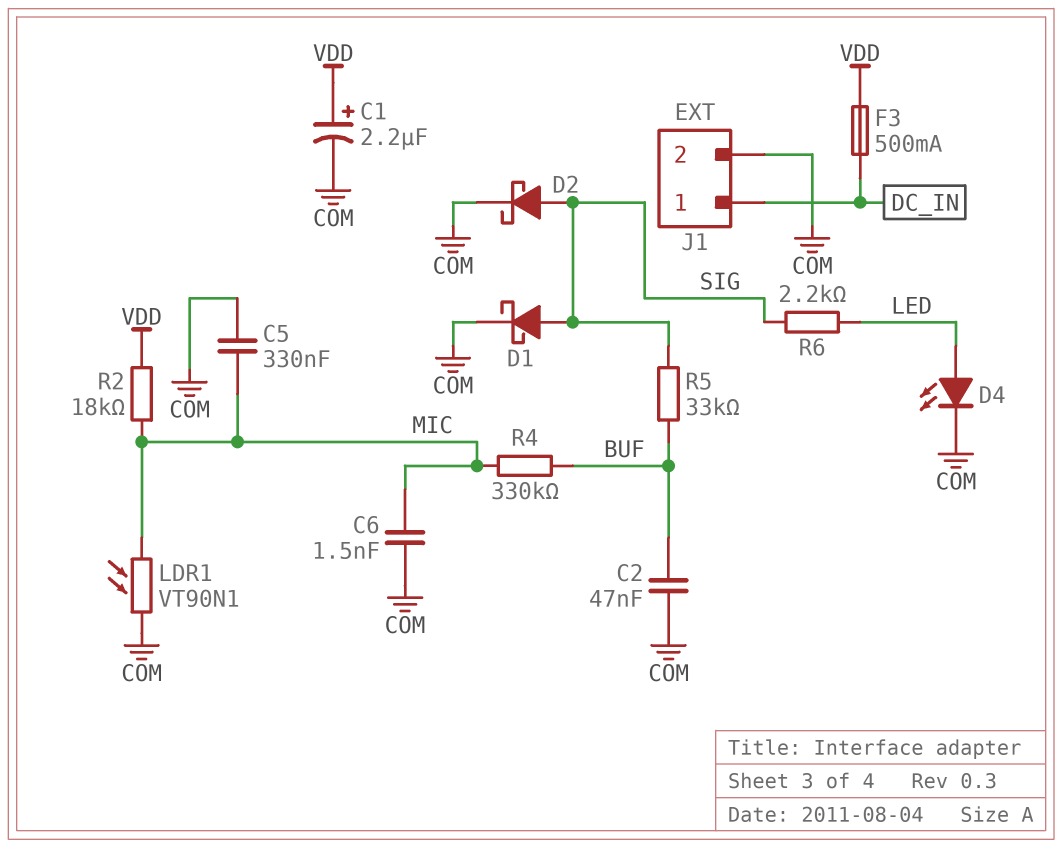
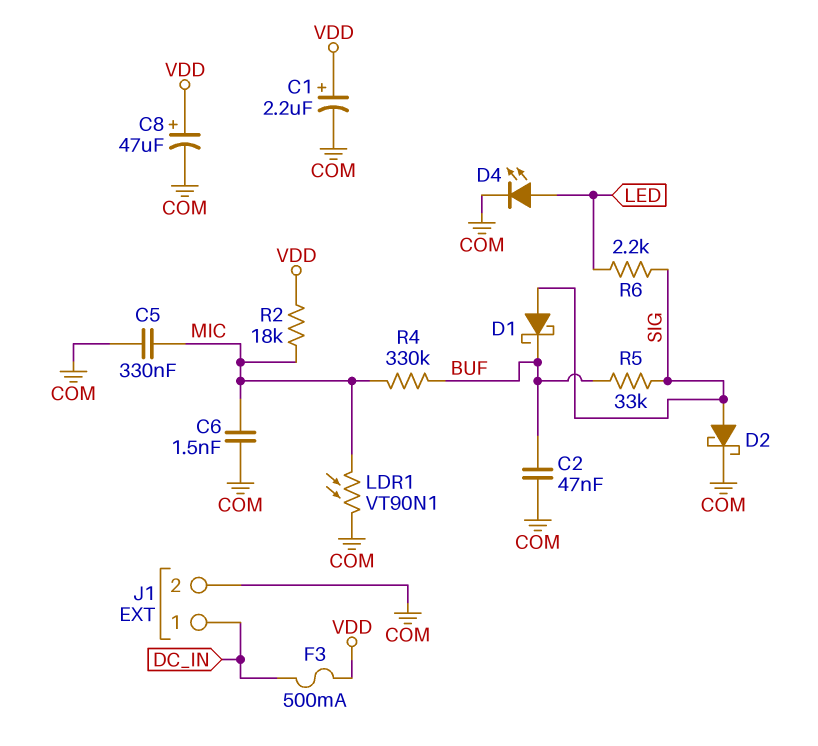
C8: none -> 47uF (plus VDD, minus COM)
D1: schottky (A SIG, K COM) -> schottky (A SIG, K BUF)

